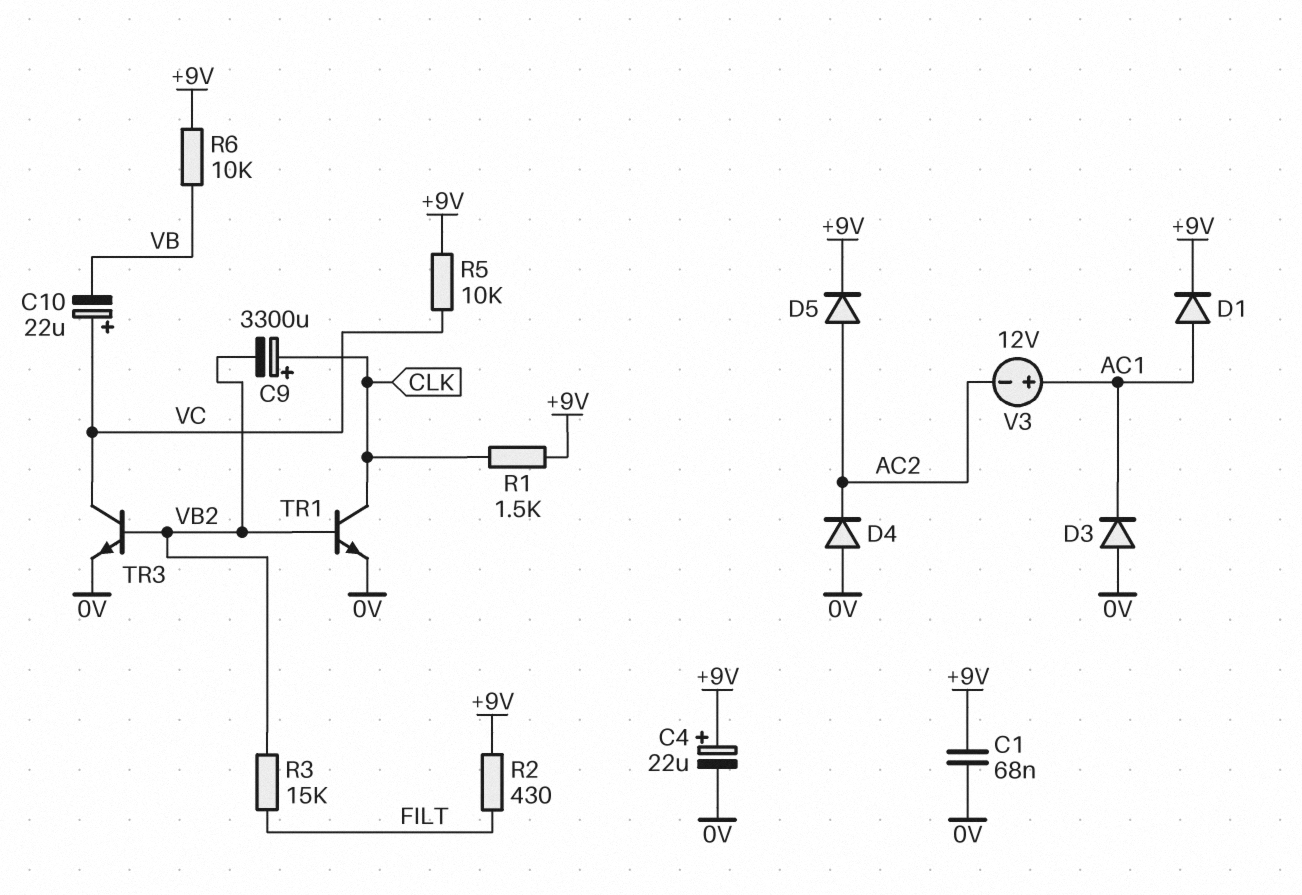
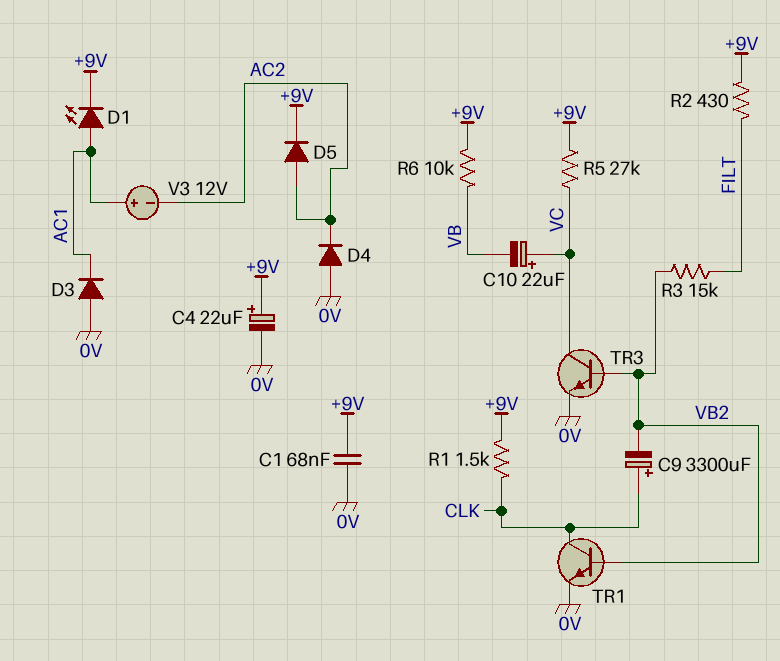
D1: diode (A AC1, K +9V) -> LED (A AC1, K +9V)
R5: 10k (+9V, VC) -> 27k (+9V, VC)

